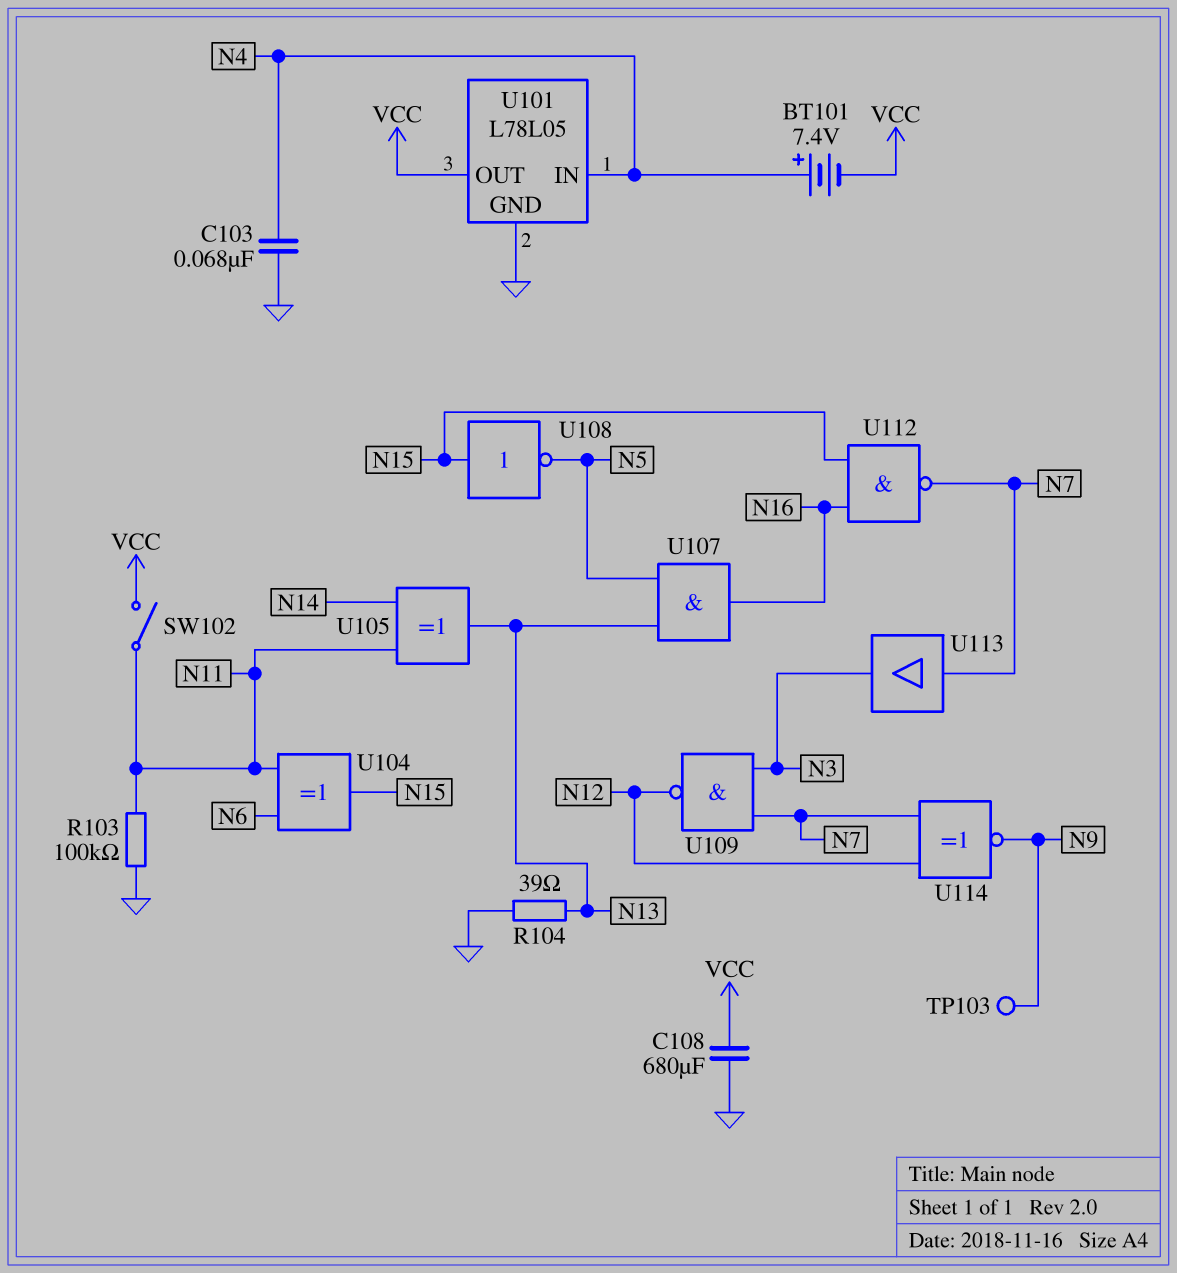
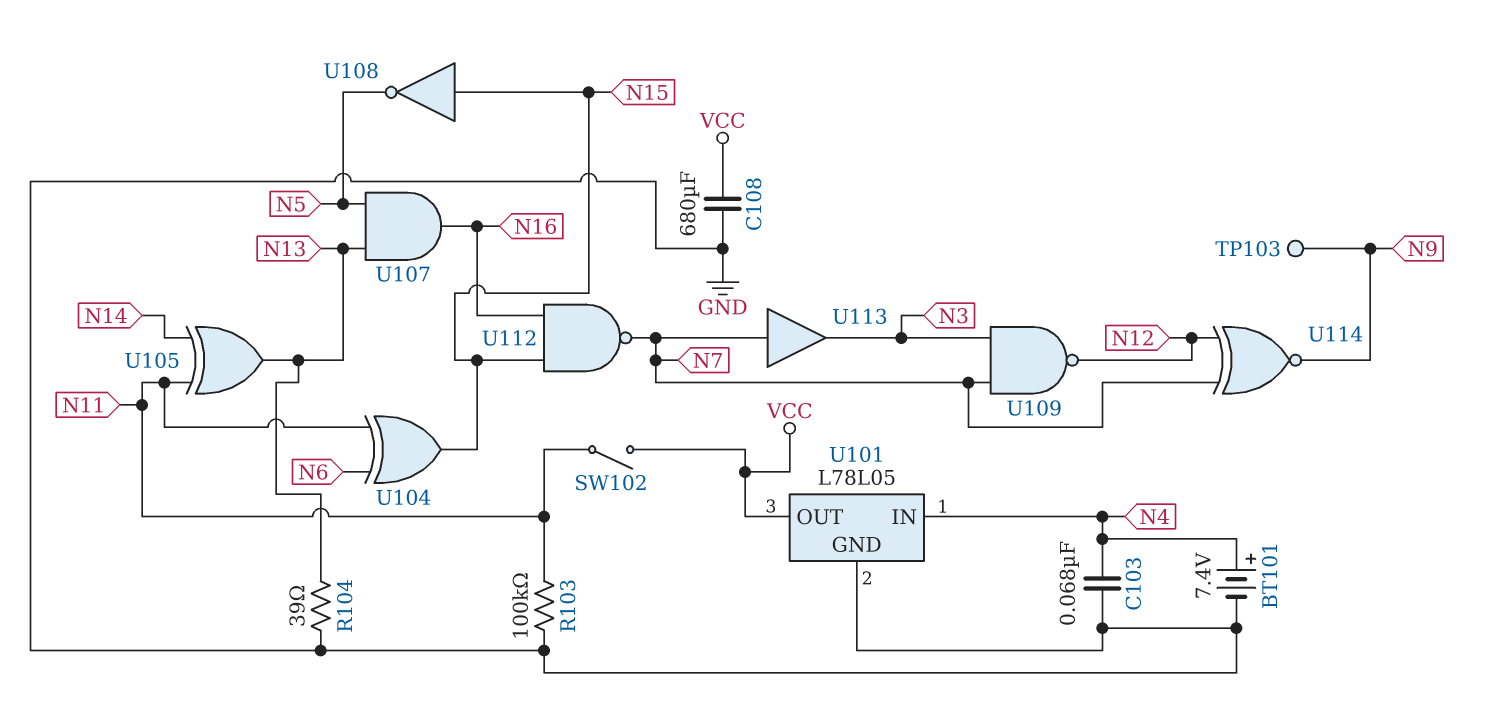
BT101: 7.4V (plus N4, minus VCC) -> 7.4V (plus N4, minus GND)

